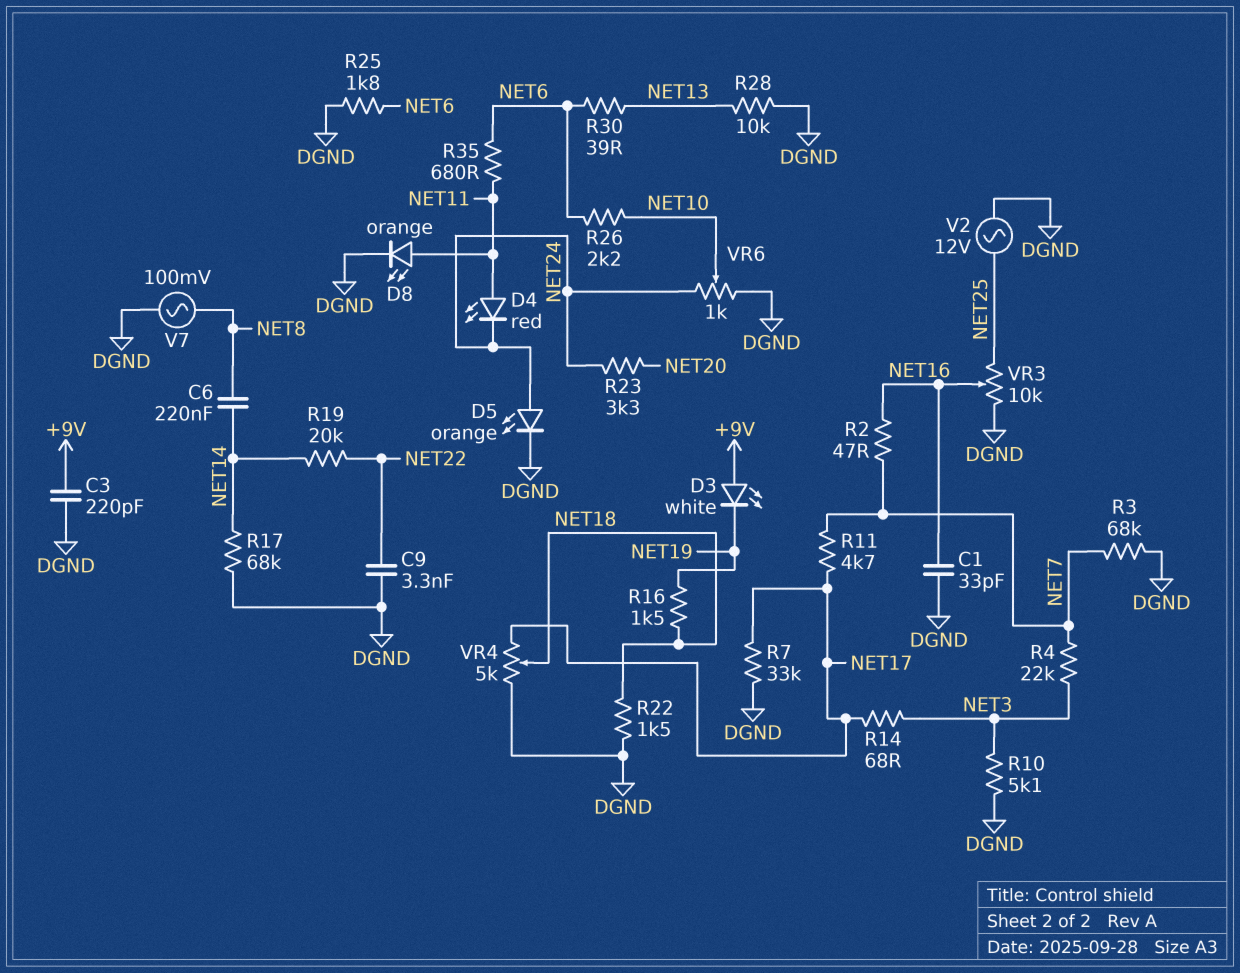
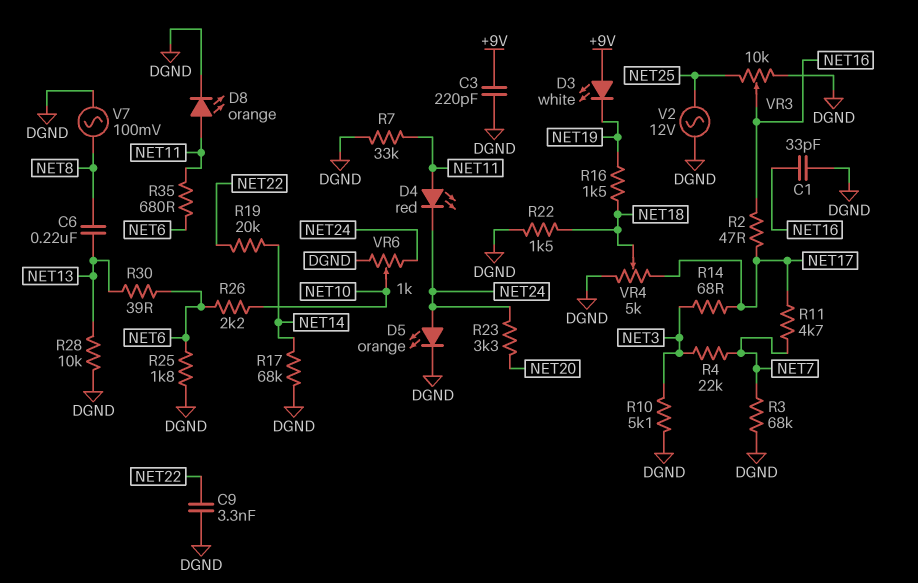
C6: 220nF (NET8, NET14) -> 220nF (NET8, NET13)
R2: 47 (NET7, NET16) -> 47 (NET16, NET17)
R7: 33k (DGND, NET17) -> 33k (DGND, NET11)

